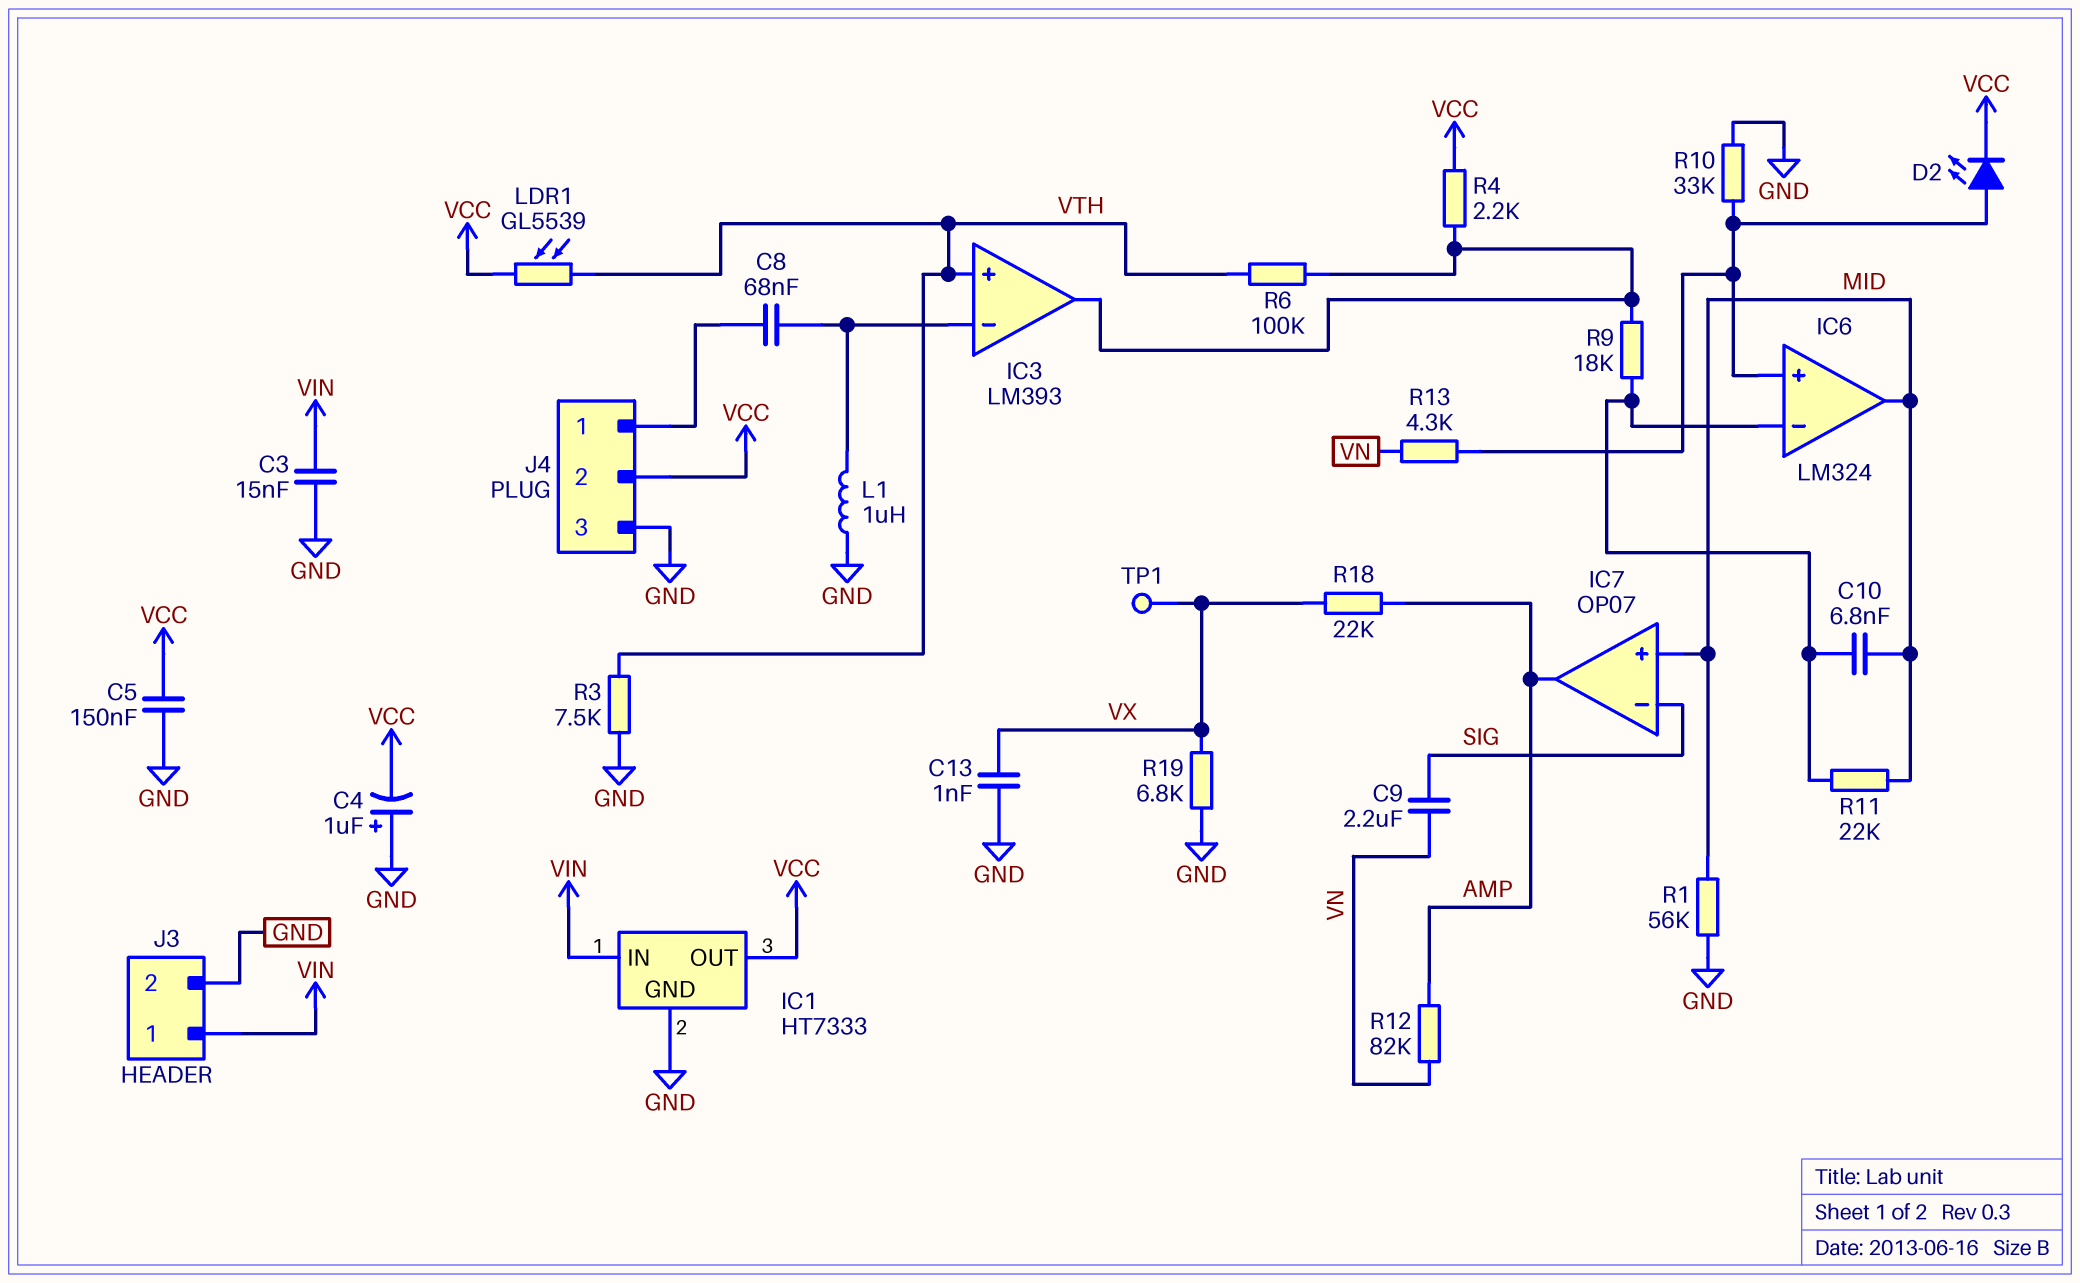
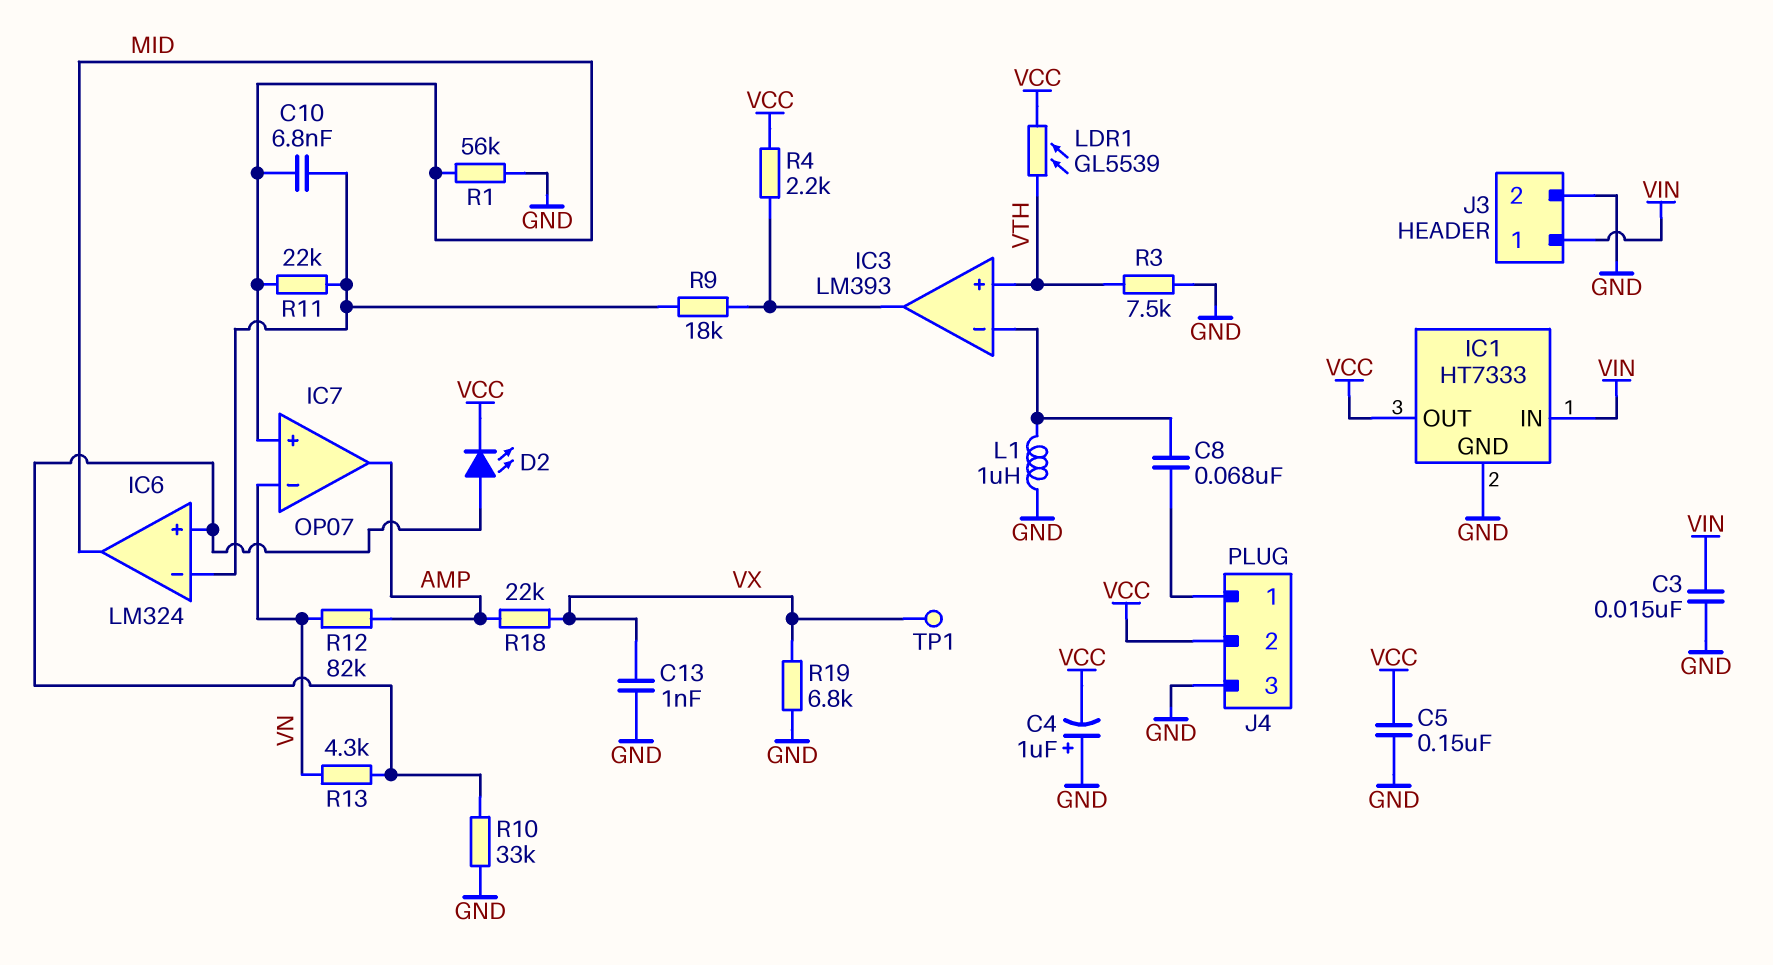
C9: 2.2uF (SIG, VN) -> none
IC7 pin in-: SIG -> VN
R6: 100k (IC3/out, VTH) -> none

